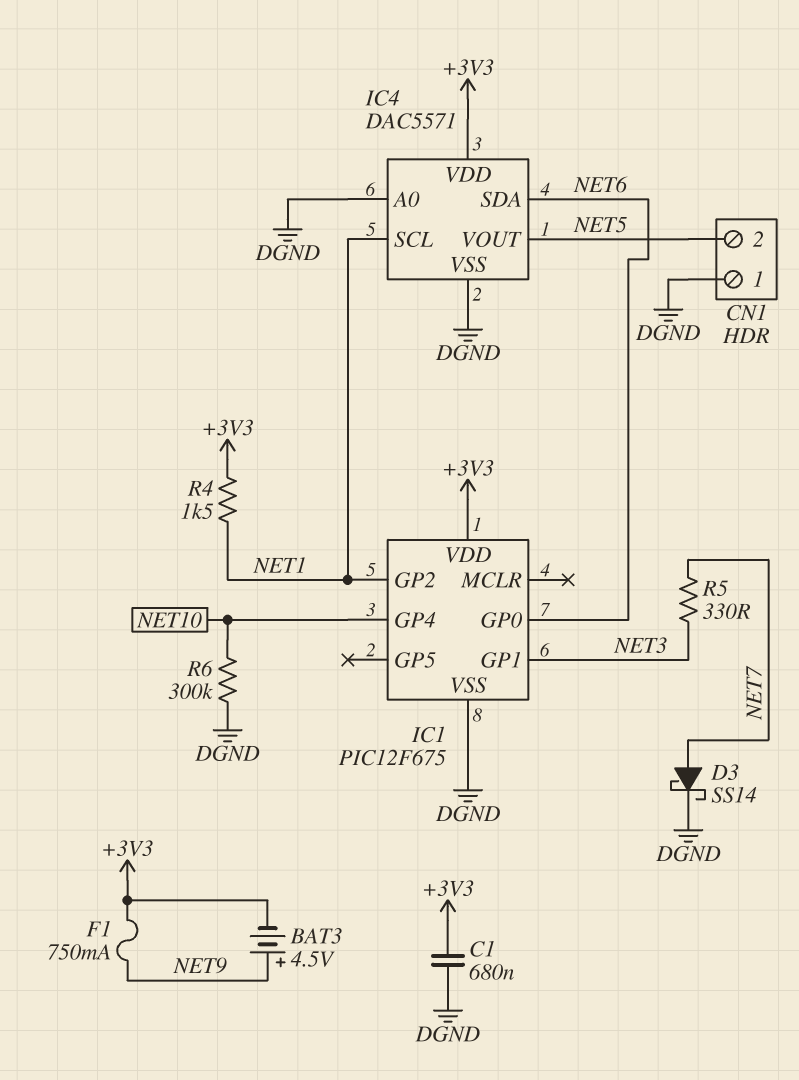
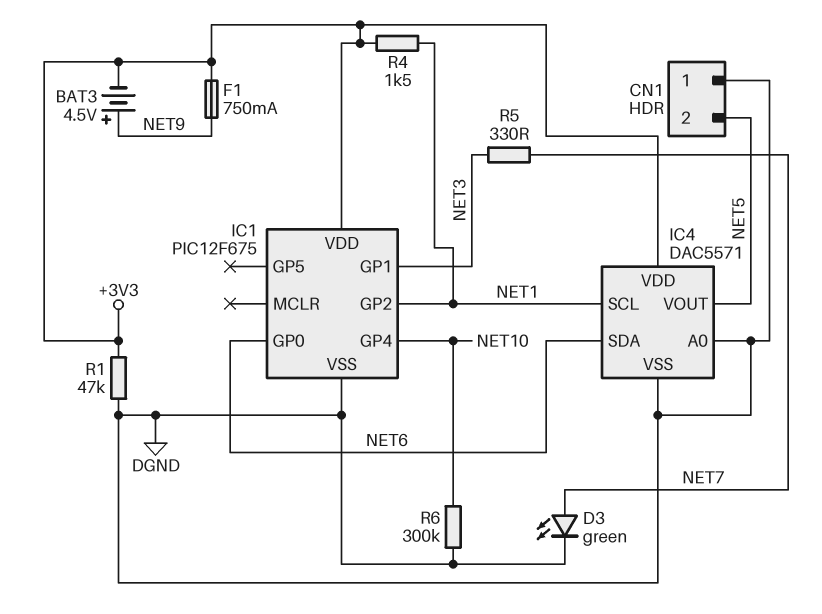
C1: 680nF (+3V3, DGND) -> none
D3: schottky SS14 (A NET7, K DGND) -> LED green (A NET7, K DGND)
R1: none -> 47k (+3V3, DGND)

